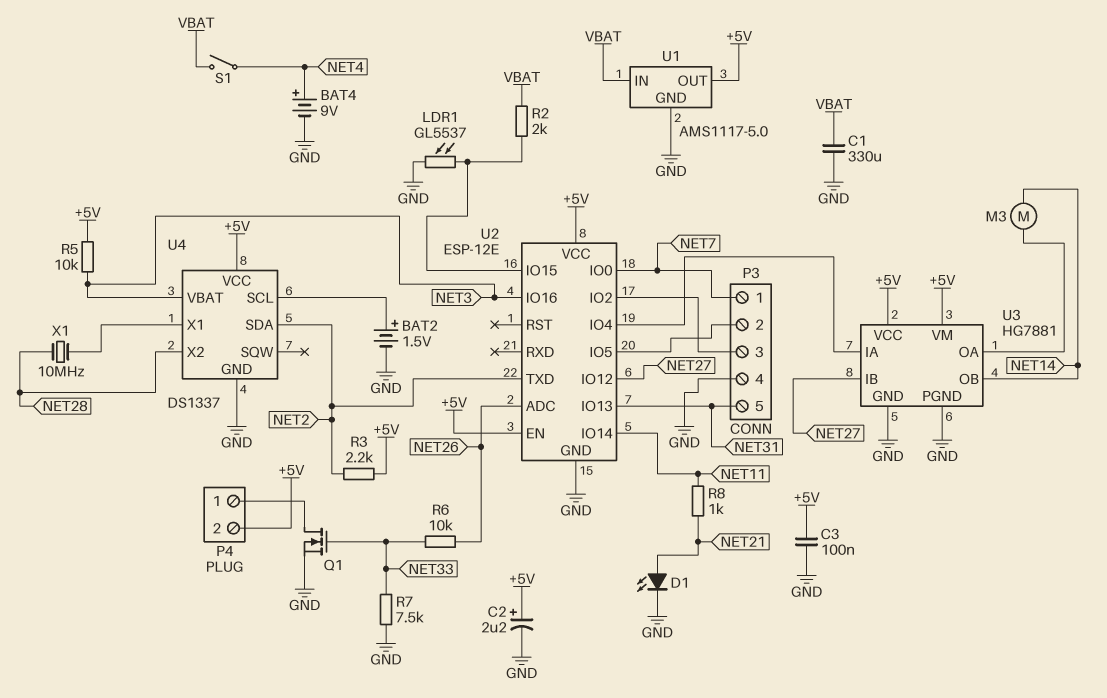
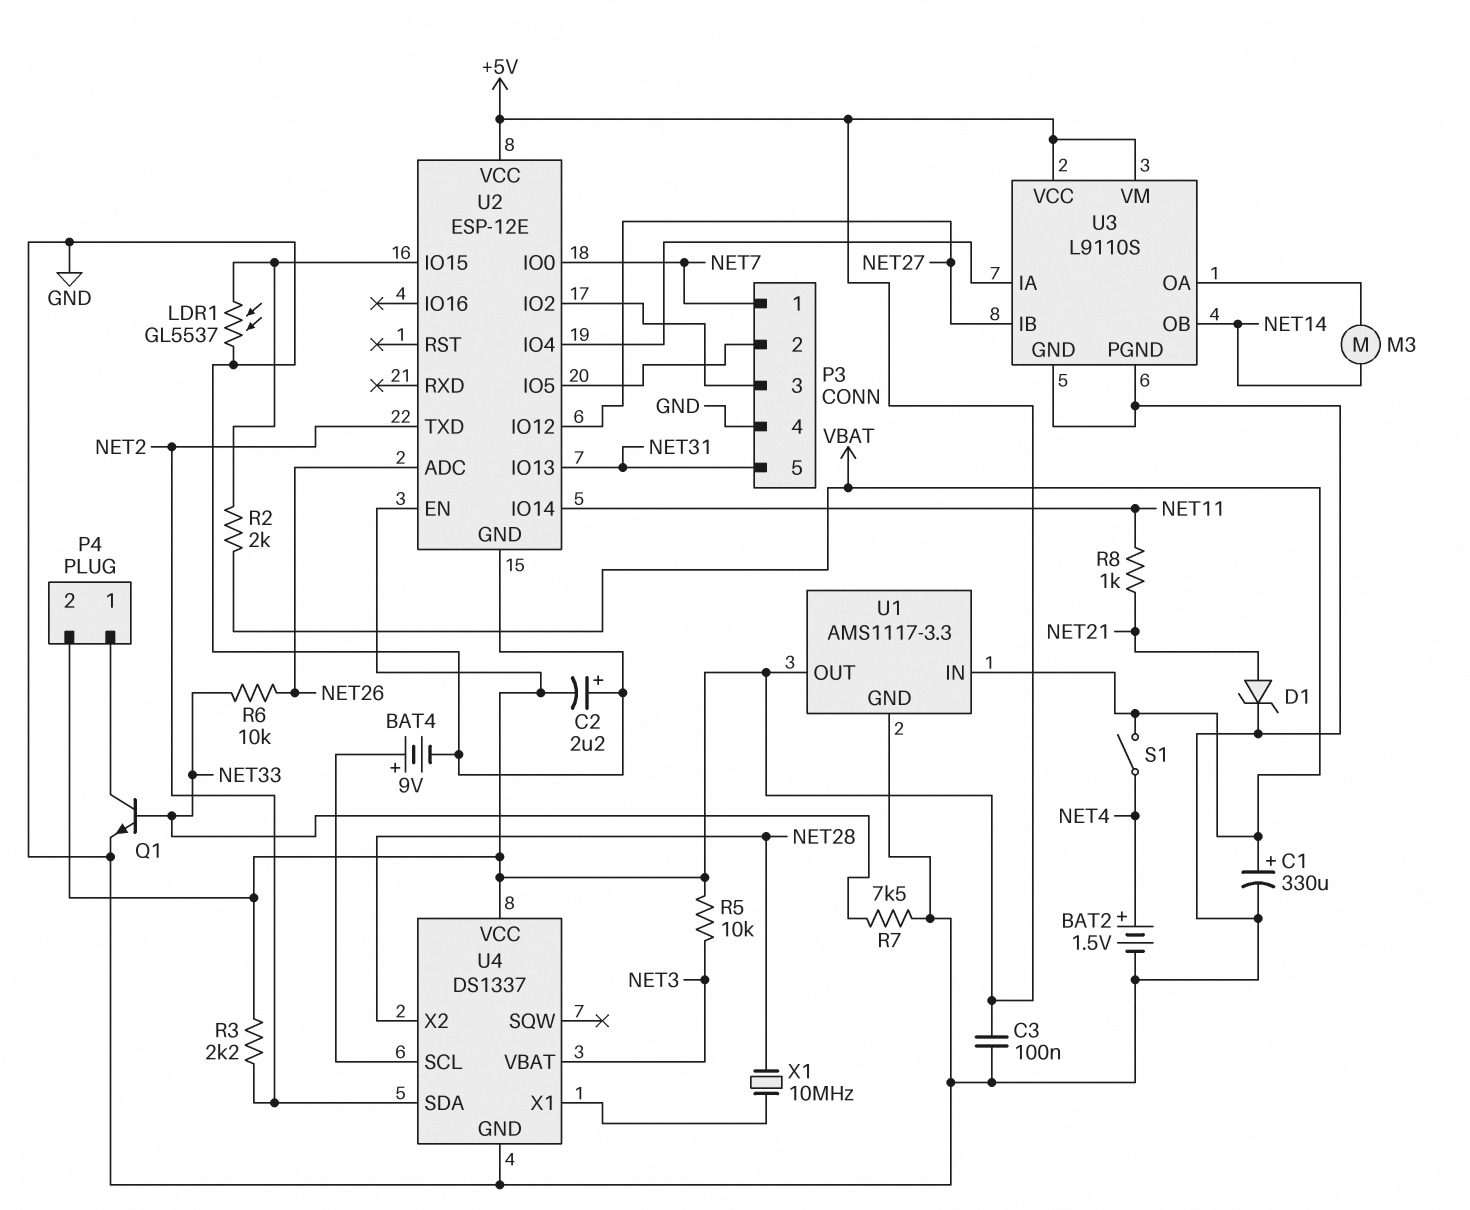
BAT2: 1.5V (plus U4/SCL, minus GND) -> 1.5V (plus NET4, minus GND)
BAT4: 9V (plus NET4, minus GND) -> 9V (plus U4/SCL, minus GND)
C1: 330uF (GND, VBAT) -> 330uF (plus VBAT, minus GND)
C2: 2.2uF (plus +5V, minus GND) -> 2.2uF (plus GND, minus +5V)
D1: LED (A NET21, K GND) -> zener (A NET21, K GND)
Q1: NMOS (G NET33, D P4/1, S GND) -> NPN (B NET33, C P4/1, E GND)
U1: AMS1117-5.0 -> AMS1117-3.3
U2 pin IO16: NET3 -> none
U3: HG7881 -> L9110S

